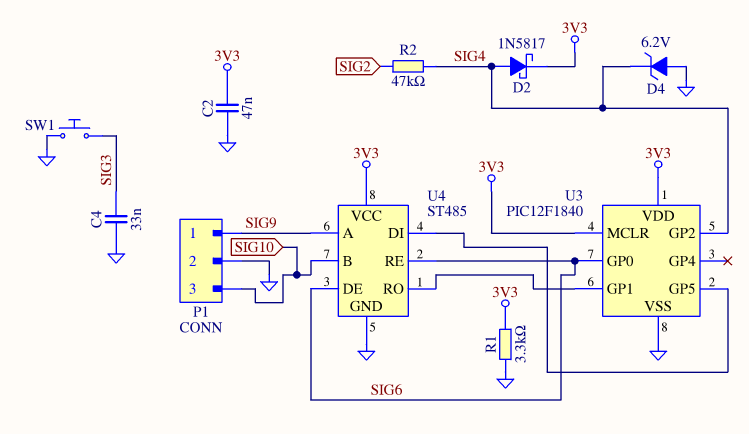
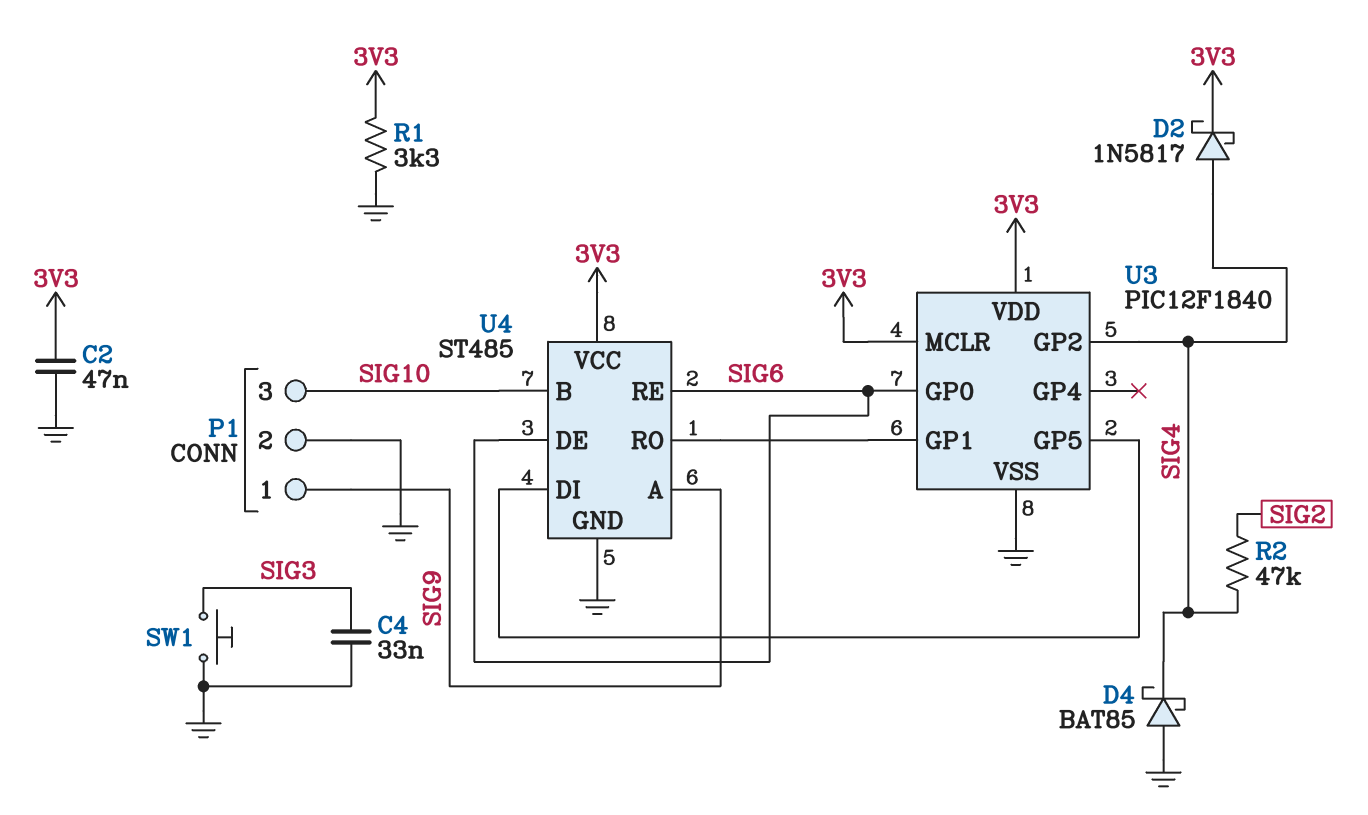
D4: zener 6.2V (A GND, K SIG4) -> schottky BAT85 (A GND, K SIG4)

